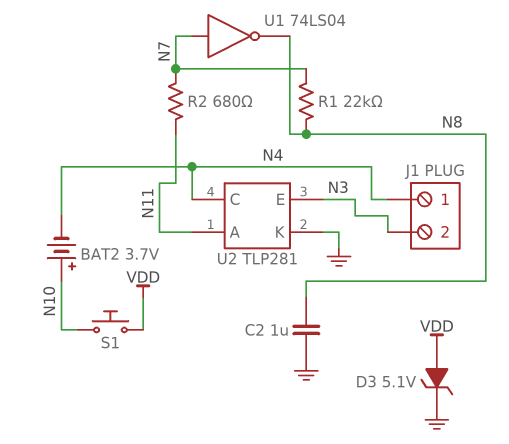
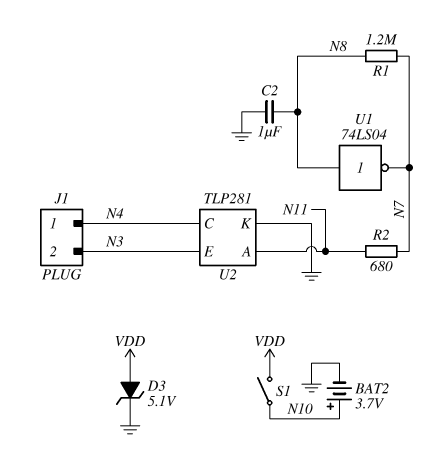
BAT2: 3.7V (plus N10, minus N4) -> 3.7V (plus N10, minus GND)
R1: 22k (N7, N8) -> 1.2M (N7, N8)
S1: button (N10, VDD) -> switch (N10, VDD)
U1: NOT 74LS04 (in N7, out N8) -> NOT 74LS04 (in N8, out N7)

